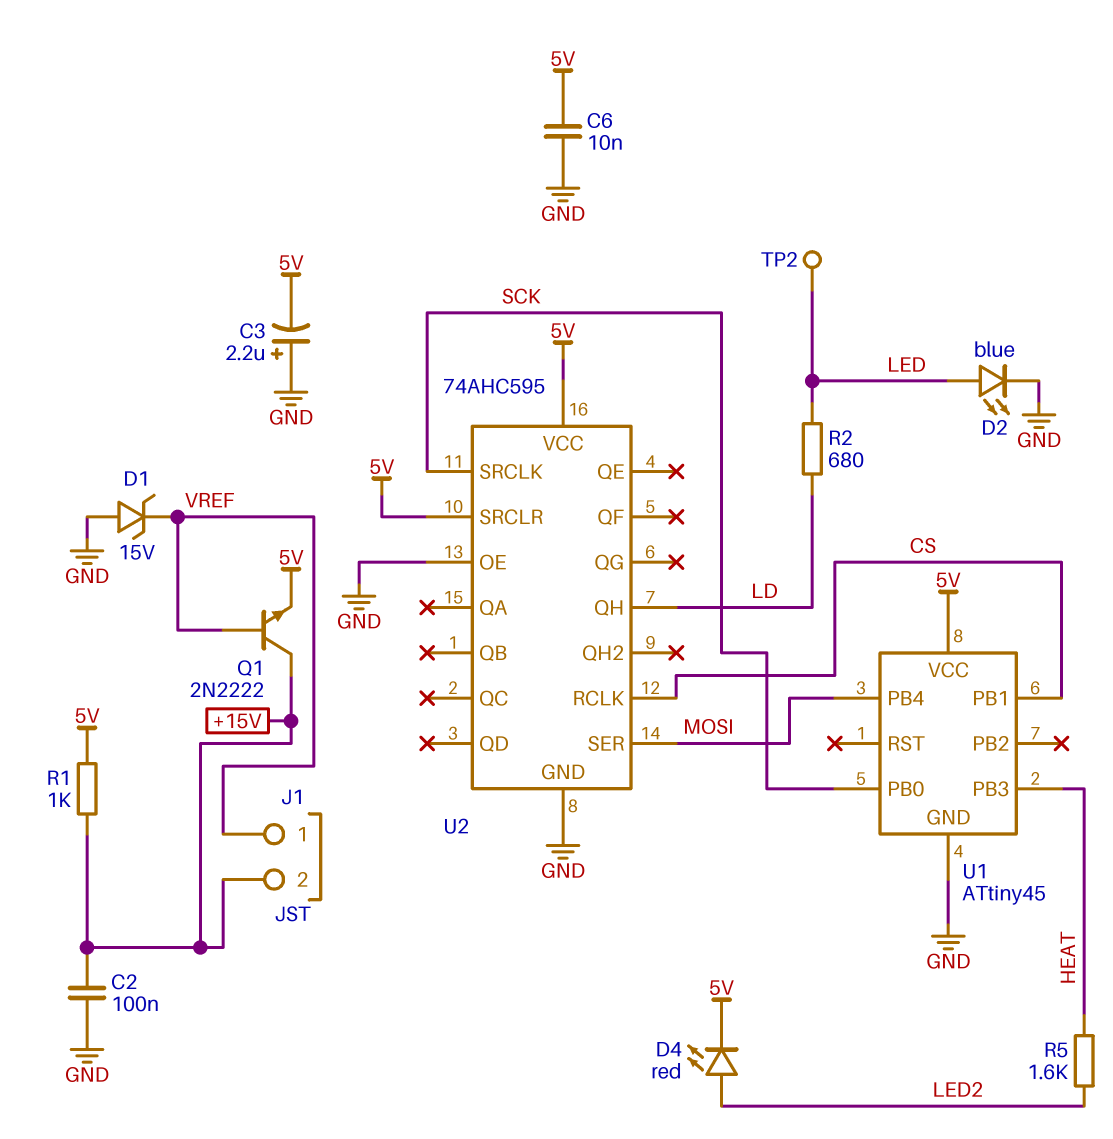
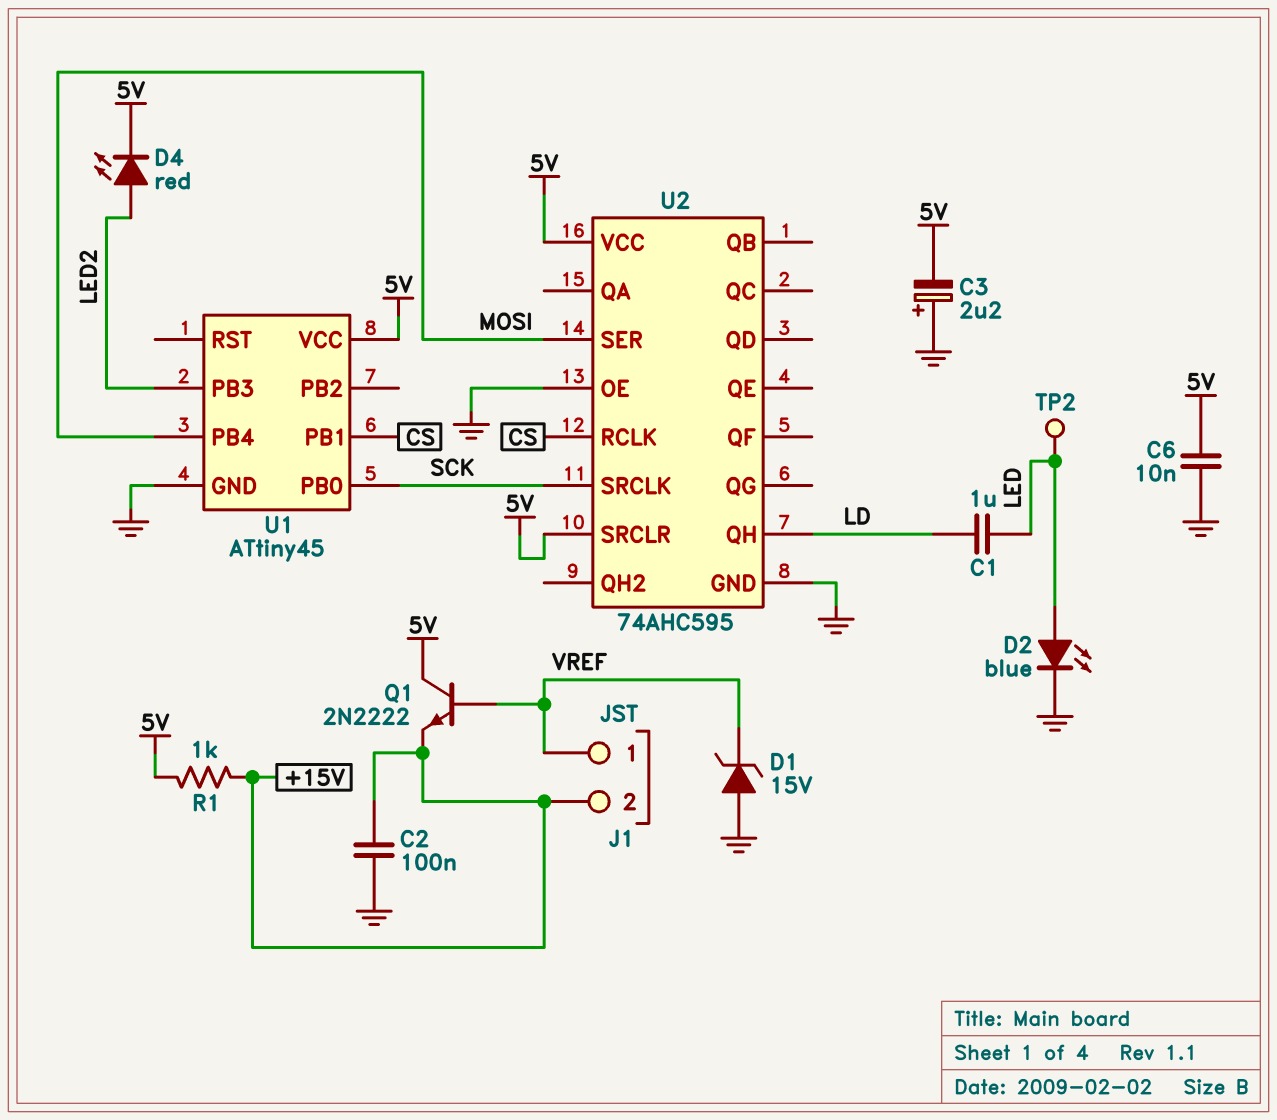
C1: none -> 1uF (LD, LED)
Q1: NPN 2N2222 (B VREF, C +15V, E 5V) -> NPN 2N2222 (B VREF, C 5V, E +15V)
R2: 680 (LD, LED) -> none
R5: 1.6k (HEAT, LED2) -> none
U1 pin PB3: HEAT -> LED2

